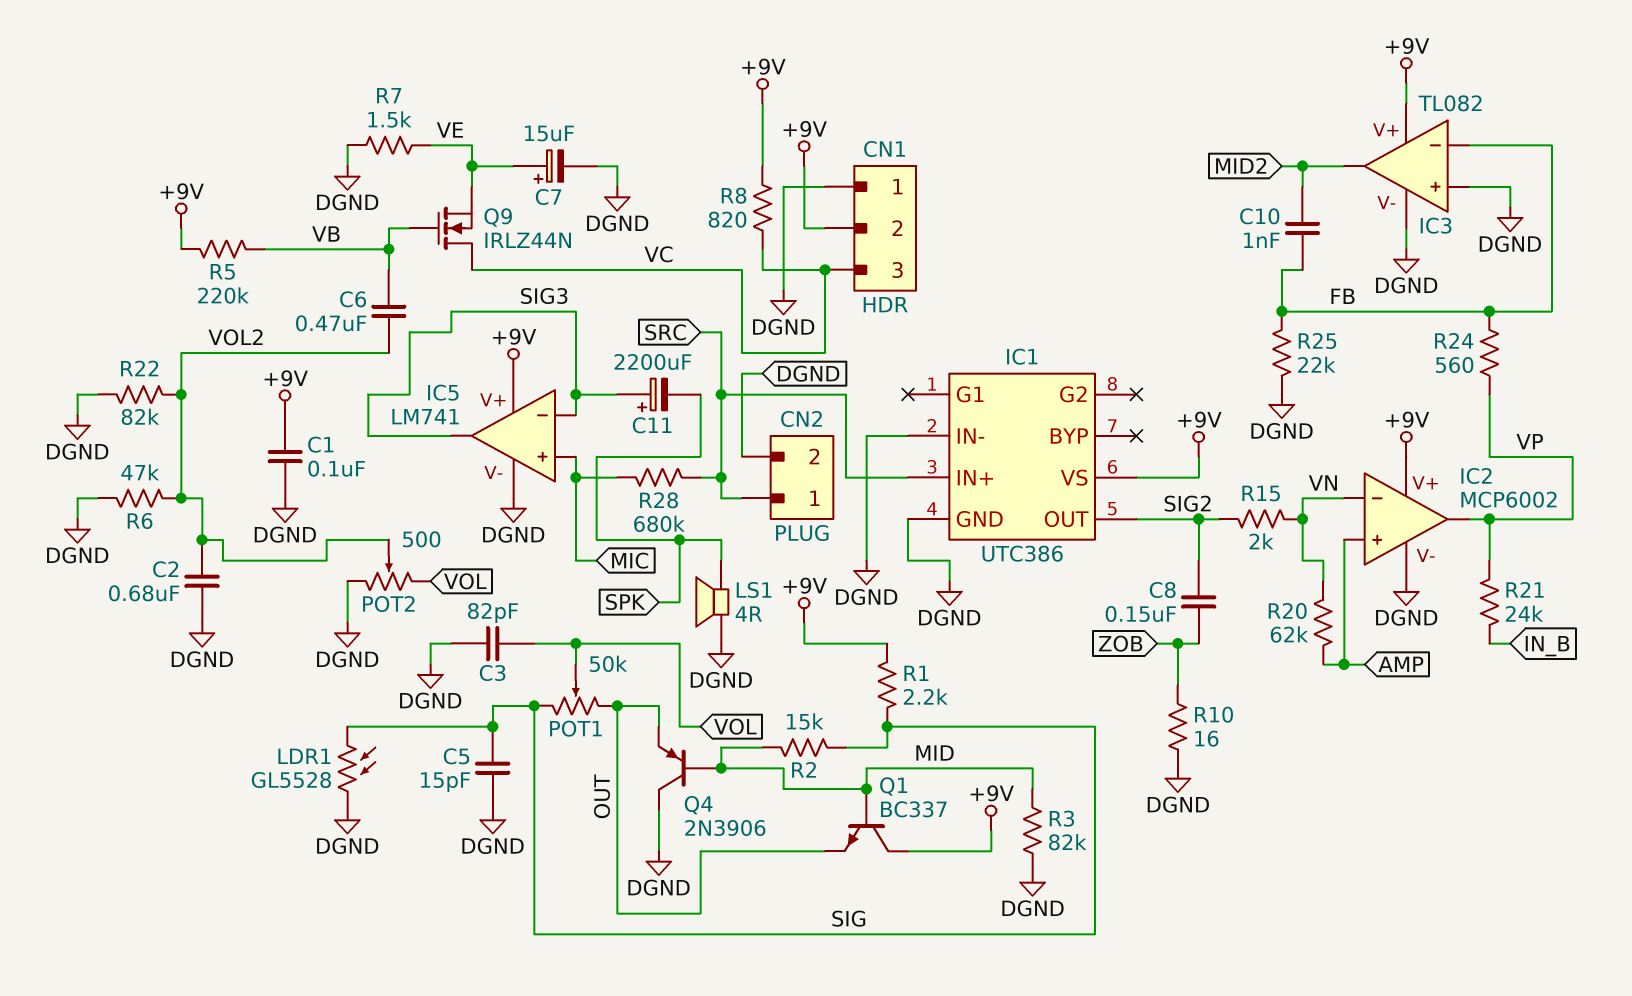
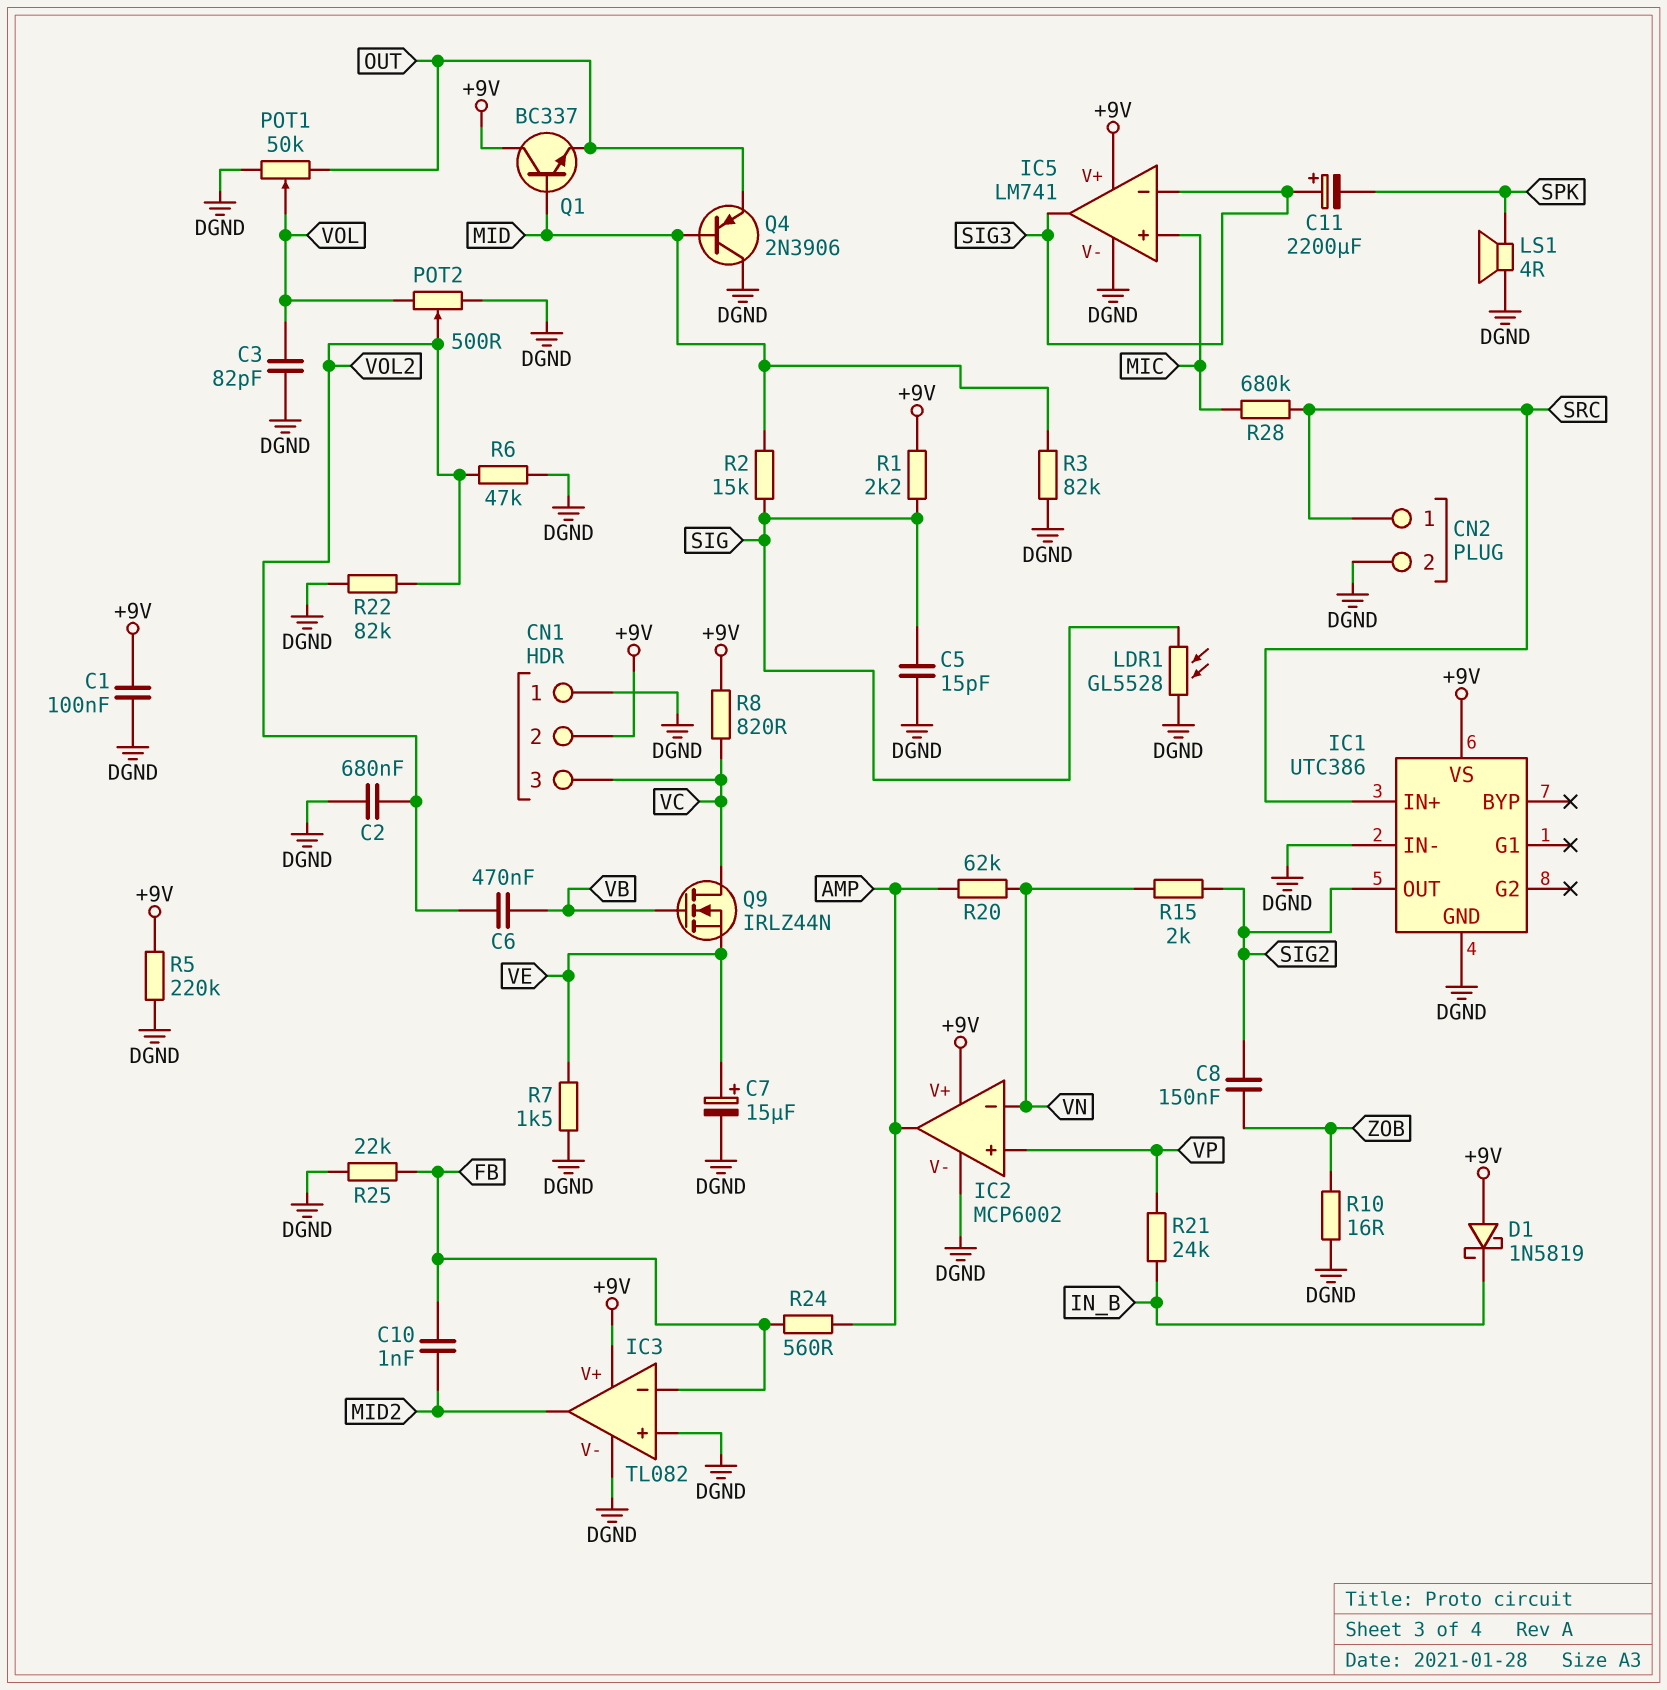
D1: none -> schottky 1N5819 (A +9V, K IN_B)
IC2 pin in+: AMP -> VP
IC2 pin out: VP -> AMP
POT1: 50k (OUT, SIG, wiper VOL) -> 50k (DGND, OUT, wiper VOL)
R5: 220k (+9V, VB) -> 220k (+9V, DGND)
R24: 560 (FB, VP) -> 560 (AMP, FB)

